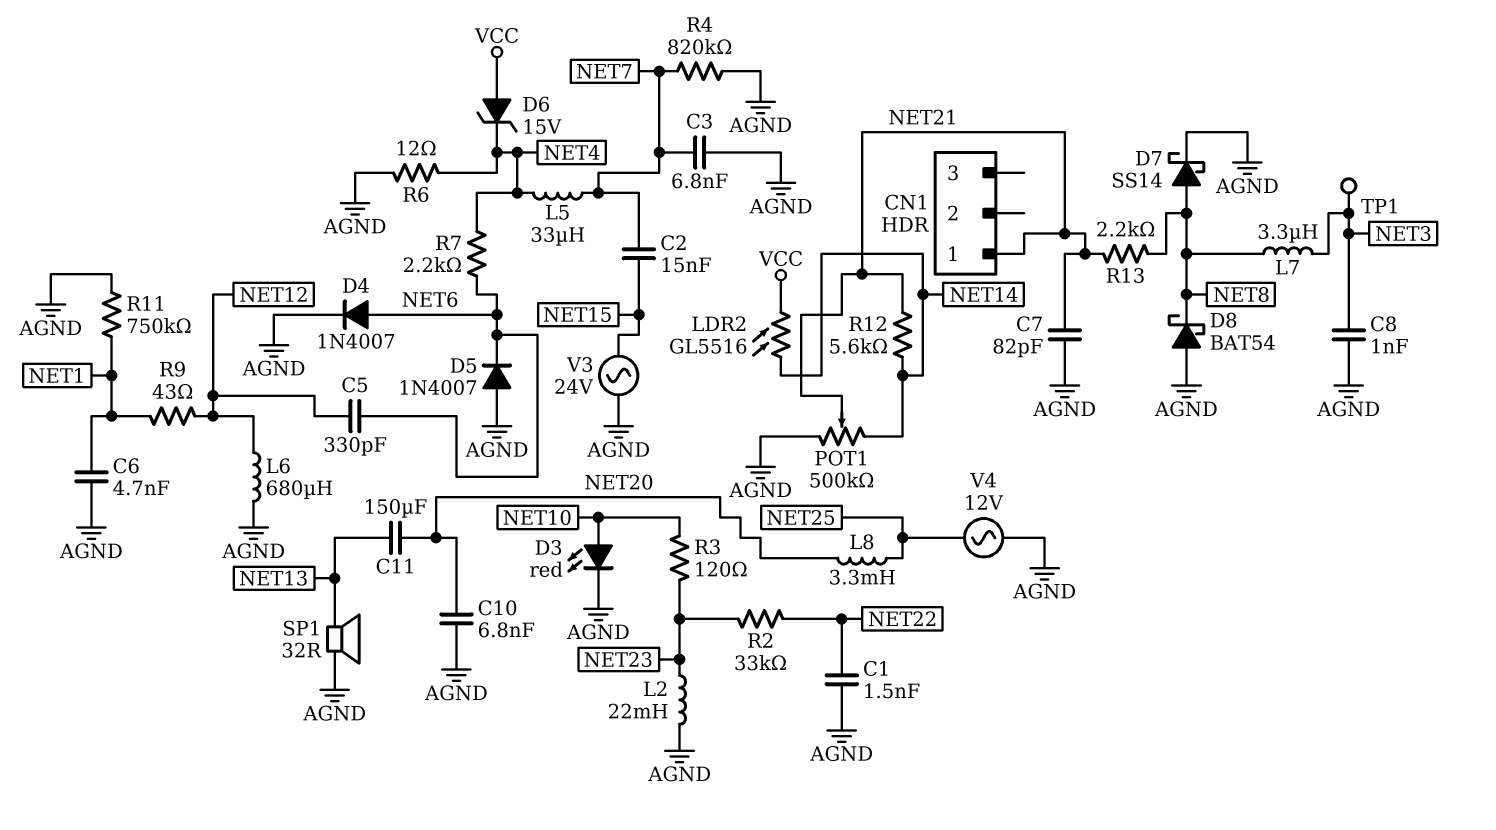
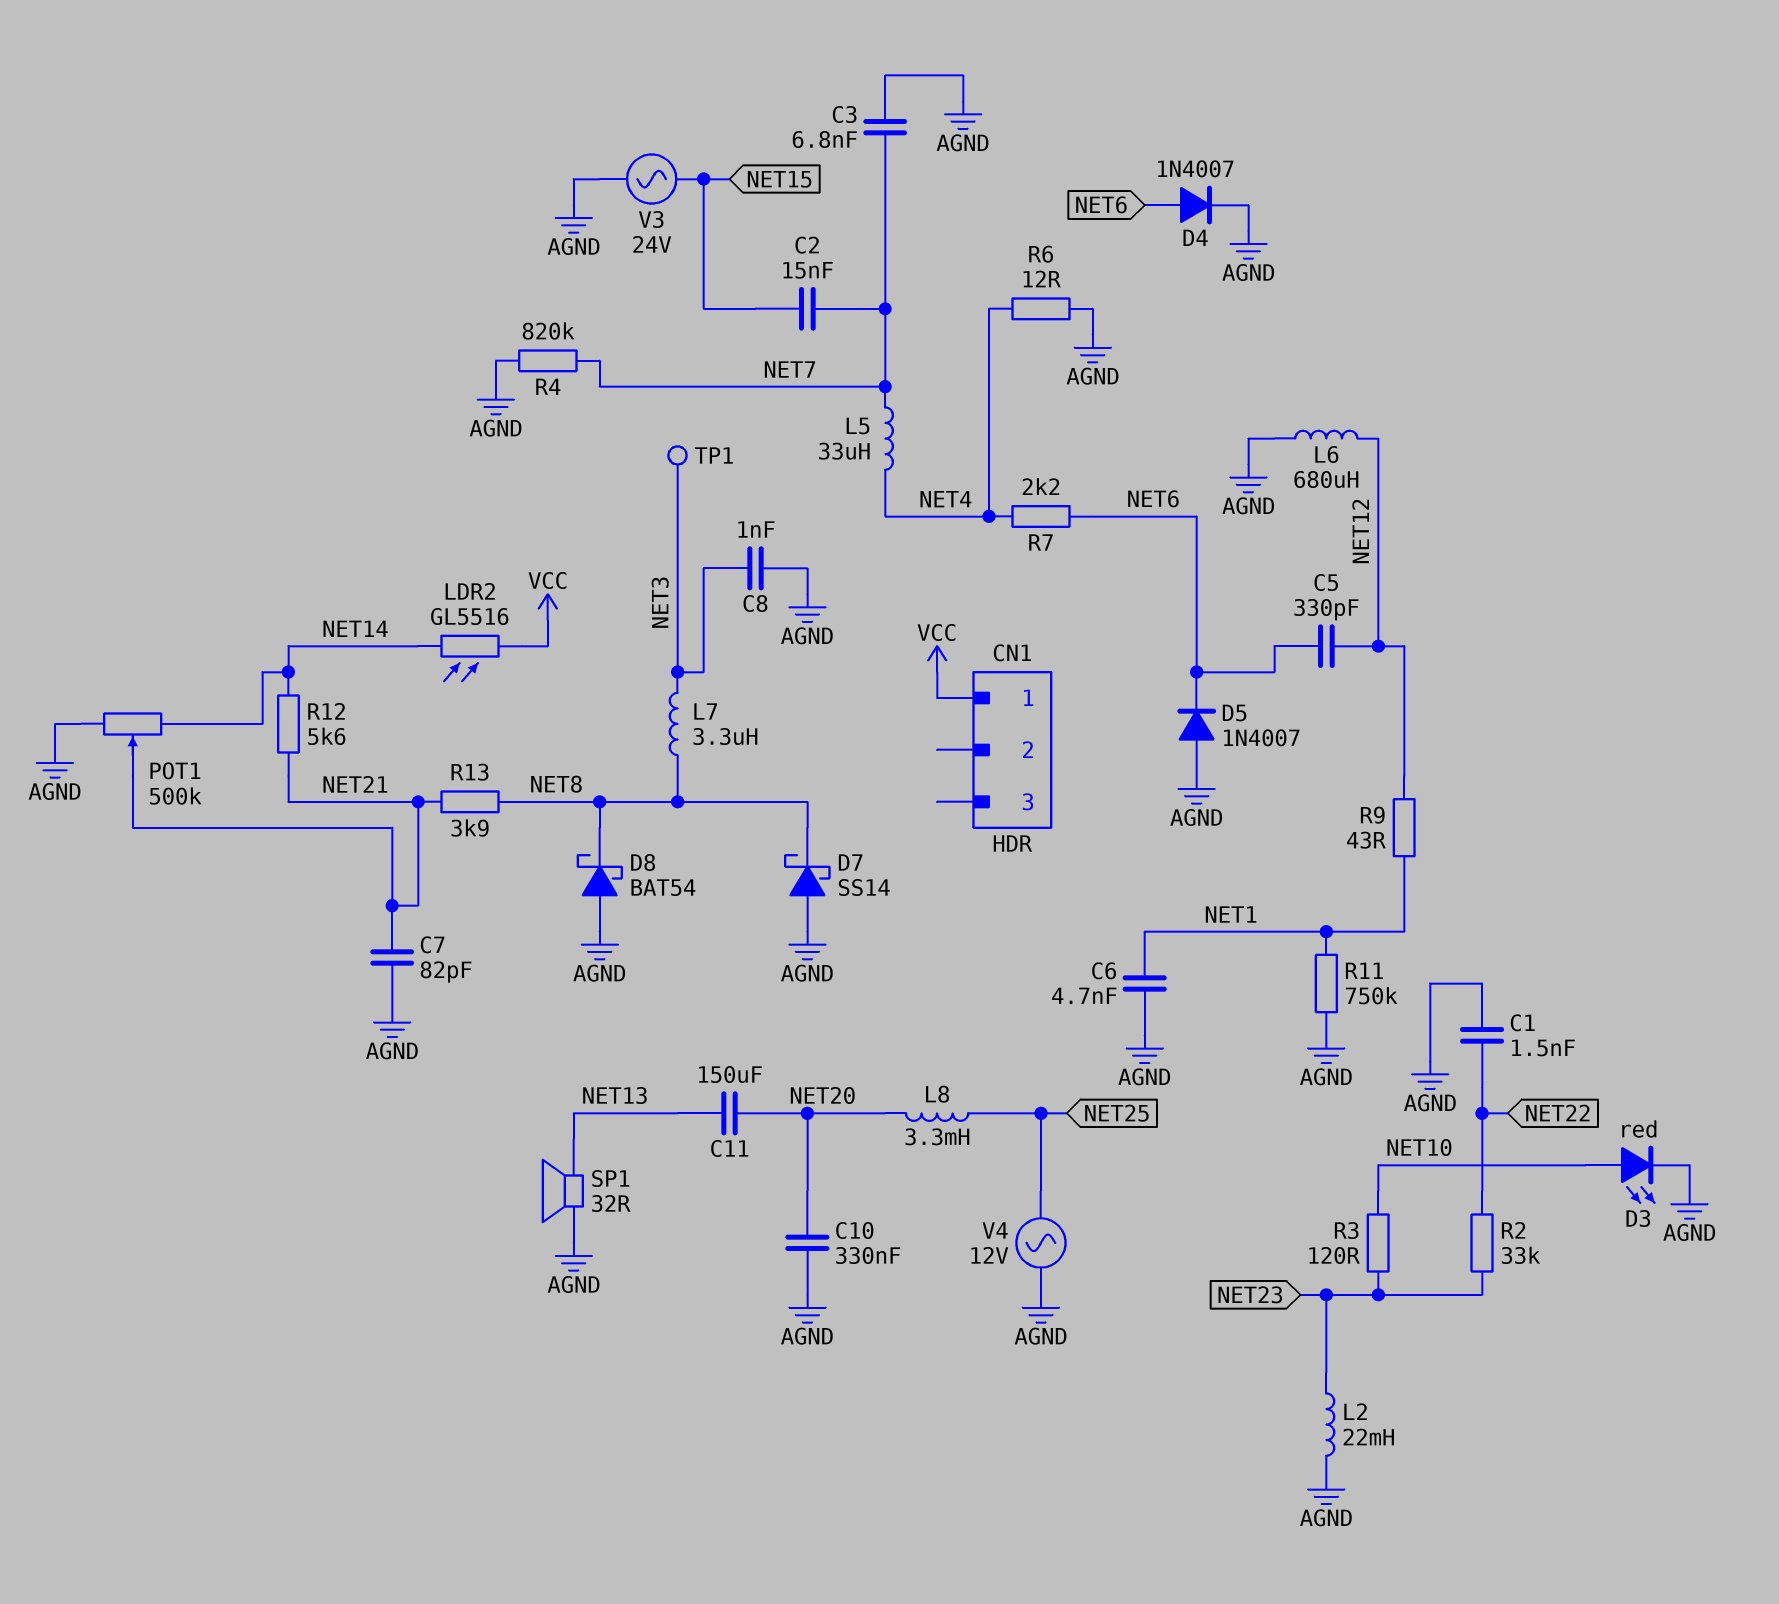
C10: 6.8nF (AGND, NET20) -> 330nF (AGND, NET20)
CN1 pin 1: NET21 -> VCC
D6: zener 15V (A VCC, K NET4) -> none
D7: schottky SS14 (A NET8, K AGND) -> schottky SS14 (A AGND, K NET8)
R13: 2.2k (NET8, NET21) -> 3.9k (NET8, NET21)

